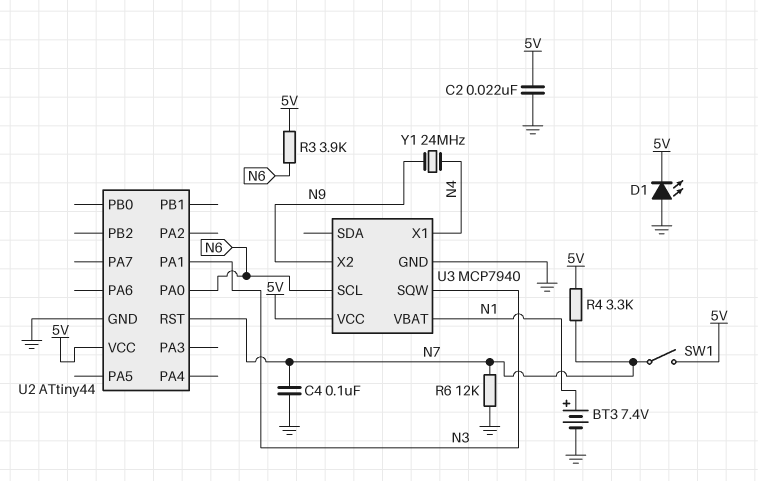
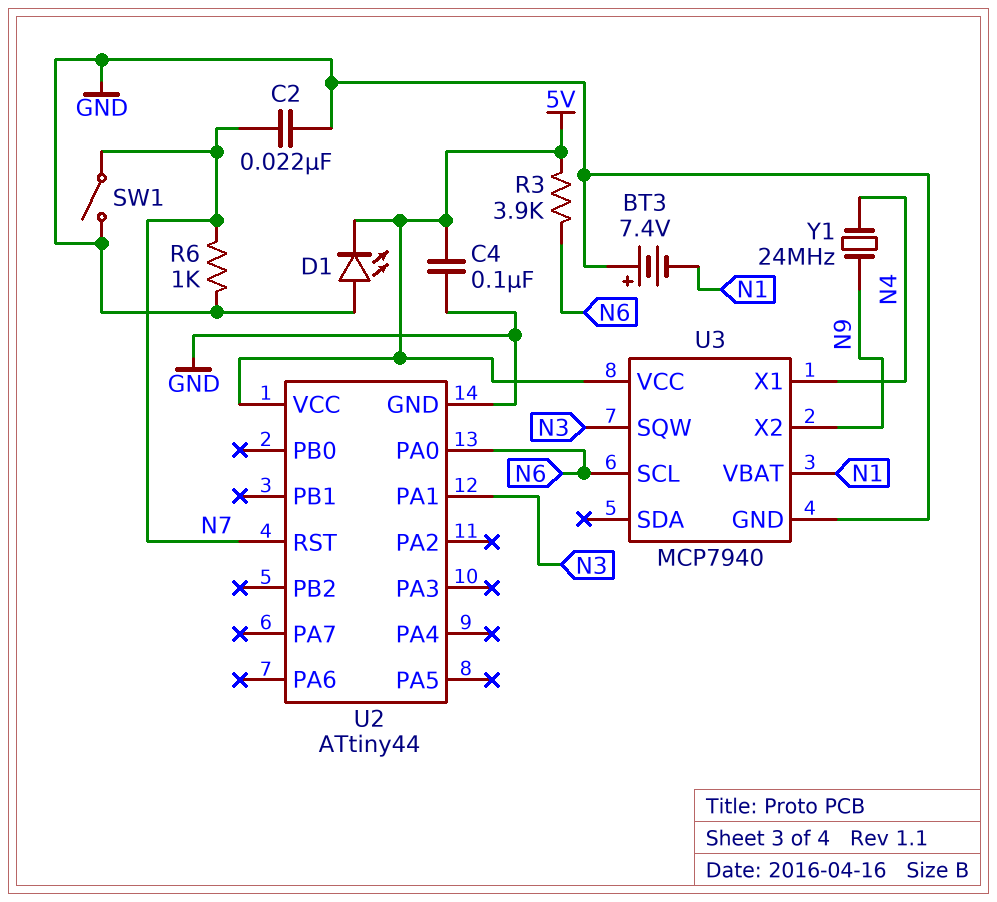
BT3: 7.4V (plus N1, minus GND) -> 7.4V (plus GND, minus N1)
C2: 22nF (5V, GND) -> 22nF (GND, N7)
C4: 100nF (GND, N7) -> 100nF (5V, GND)
R4: 3.3k (5V, N7) -> none
R6: 12k (GND, N7) -> 1k (GND, N7)
SW1: switch (5V, N7) -> switch (GND, N7)

